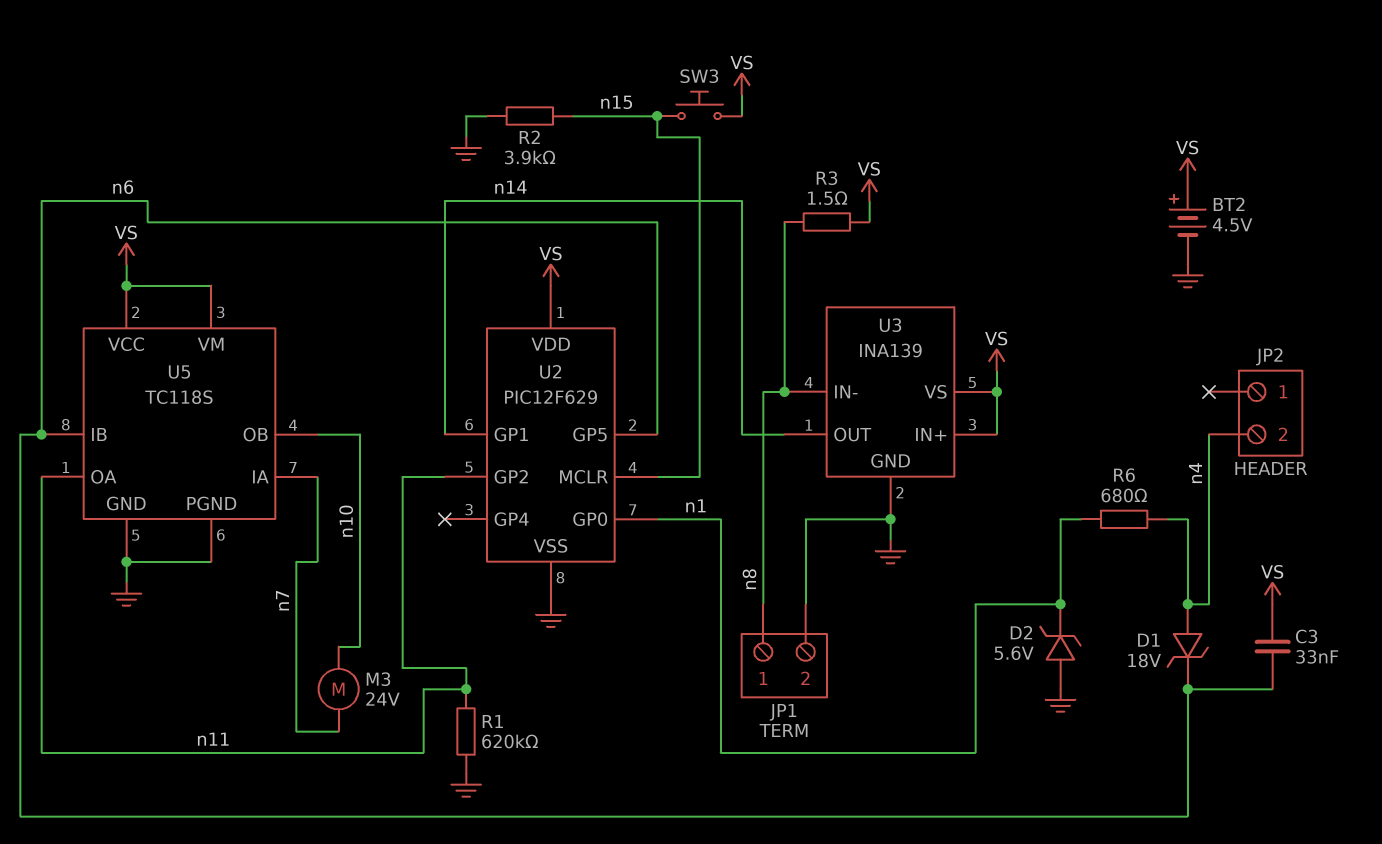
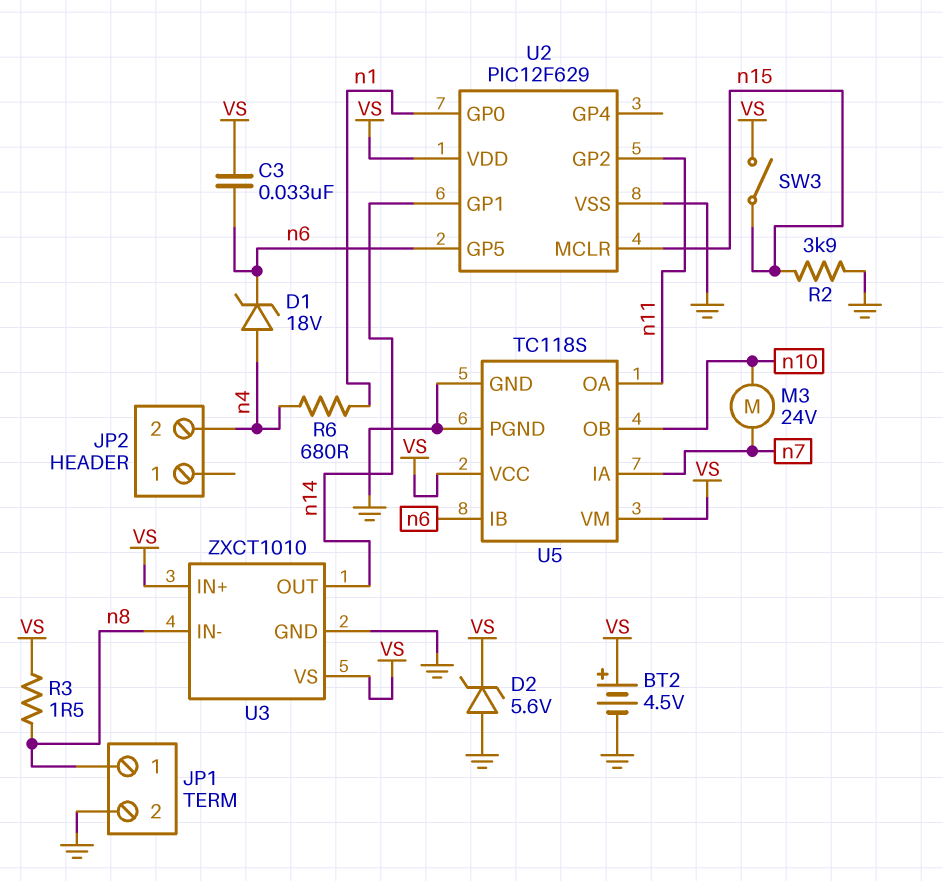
D2: zener 5.6V (A GND, K n1) -> zener 5.6V (A GND, K VS)
R1: 620k (GND, n11) -> none
SW3: button (VS, n15) -> switch (VS, n15)
U3: INA139 -> ZXCT1010

